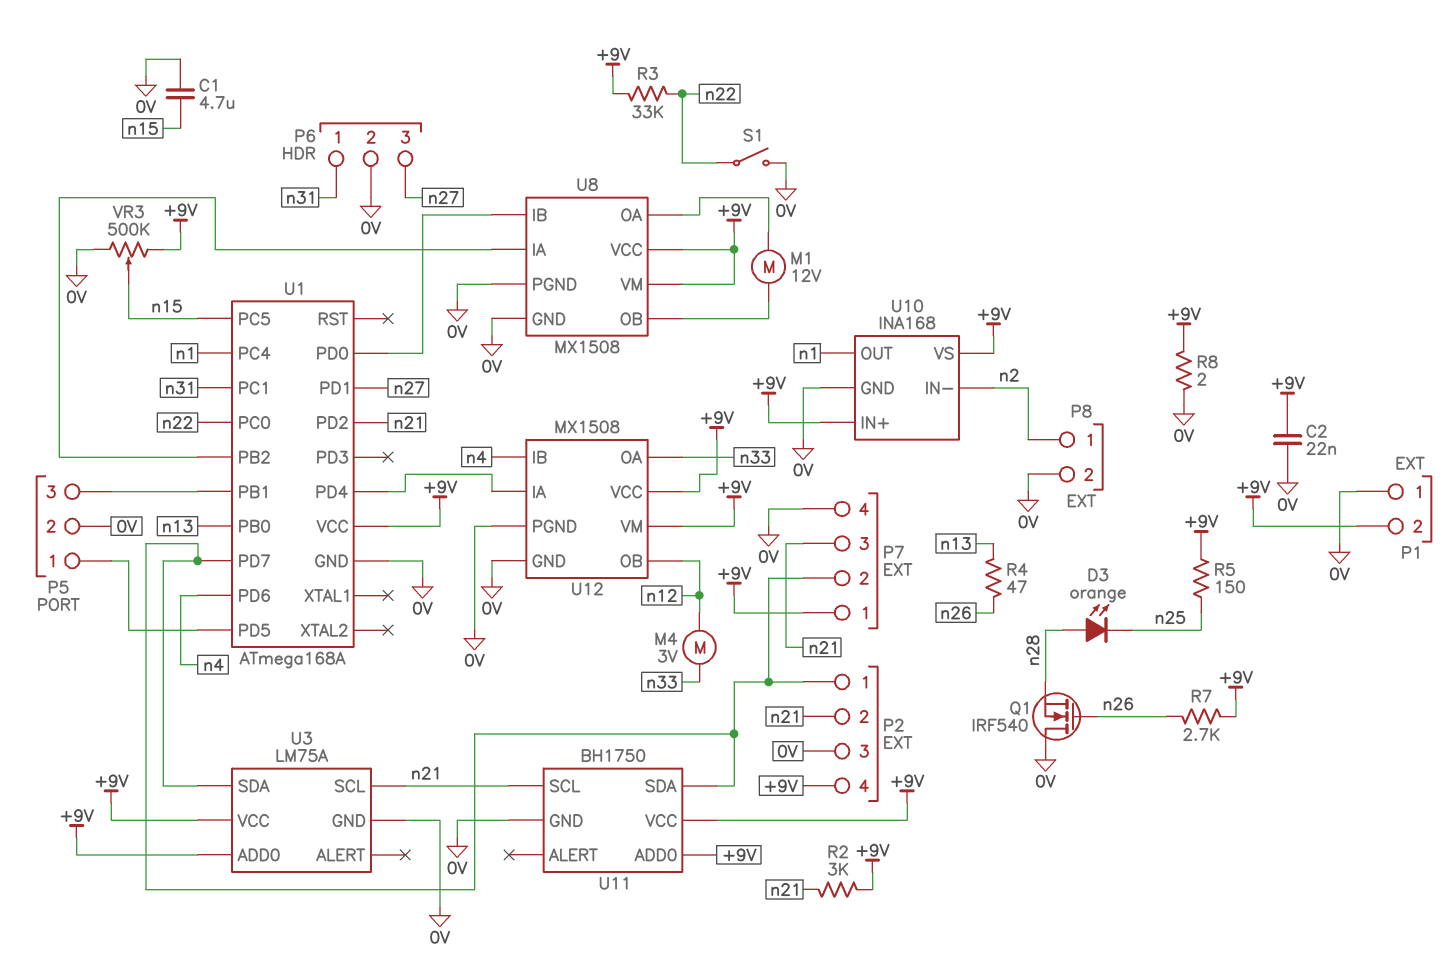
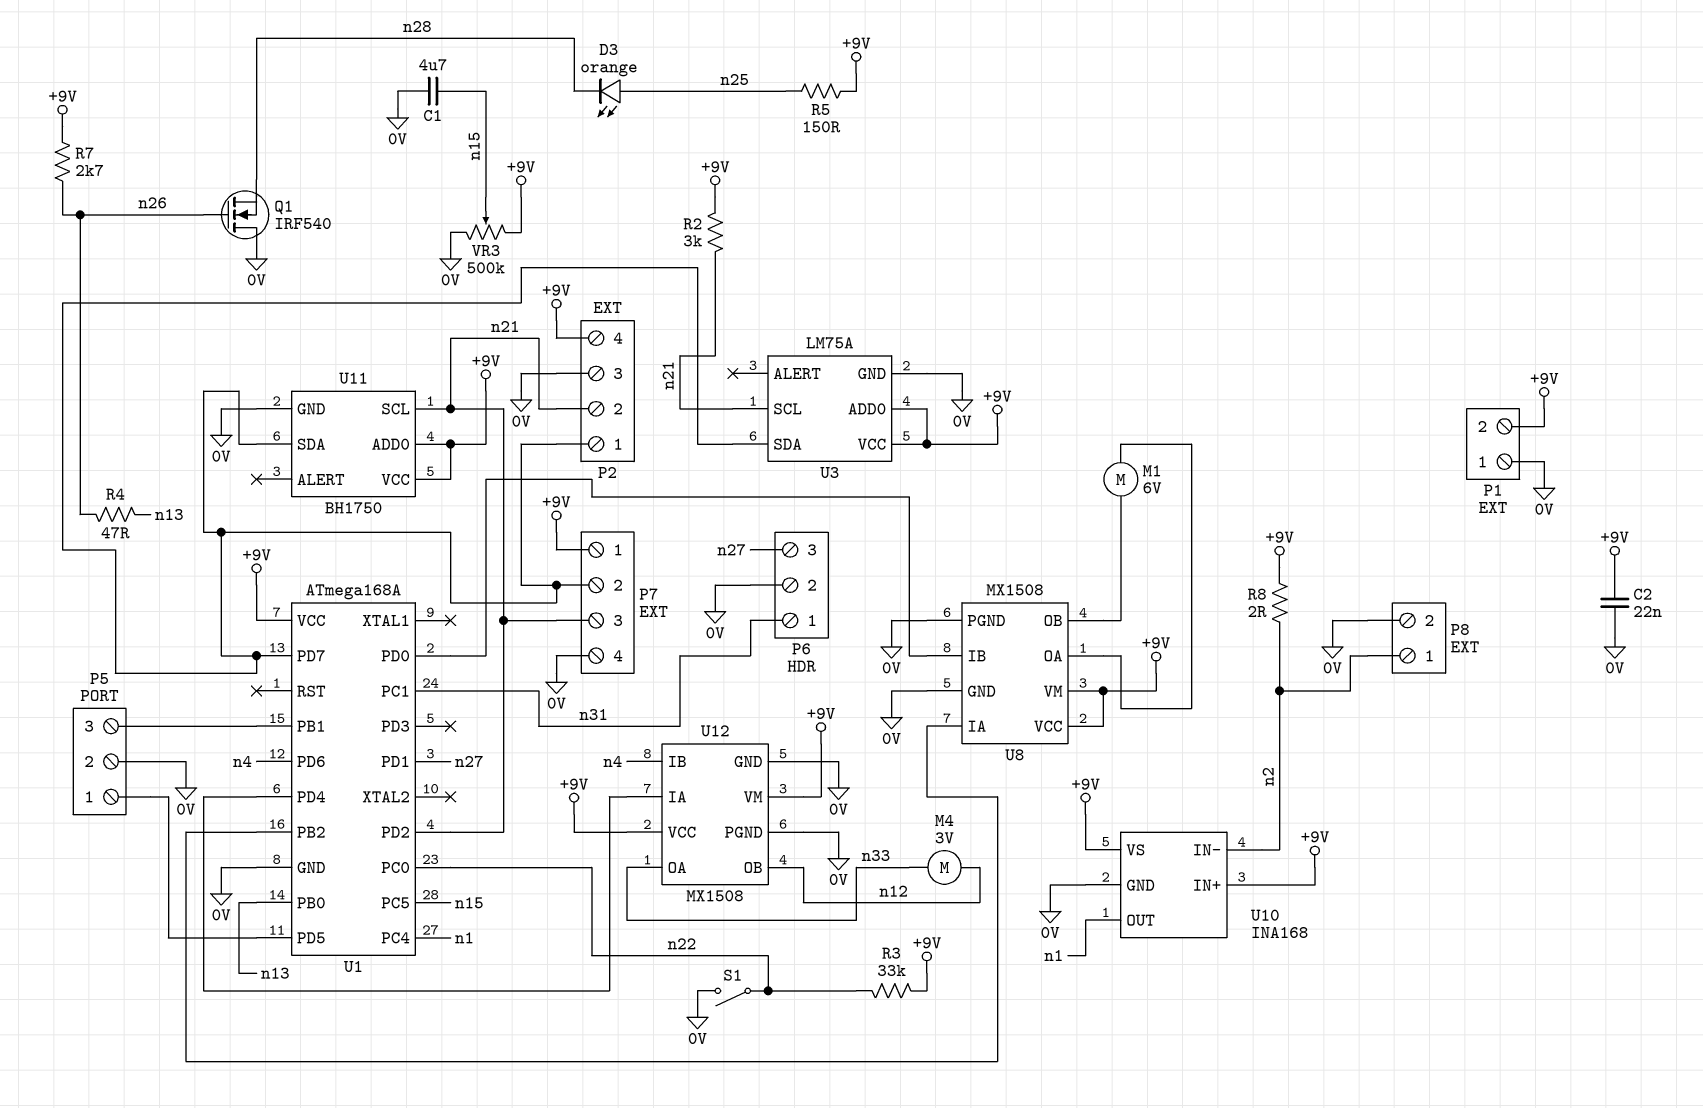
D3: LED orange (A n28, K n25) -> LED orange (A n25, K n28)
M1: motor 12V (U8/OA, U8/OB) -> motor 6V (U8/OA, U8/OB)
R8: 2 (+9V, 0V) -> 2 (+9V, n2)

